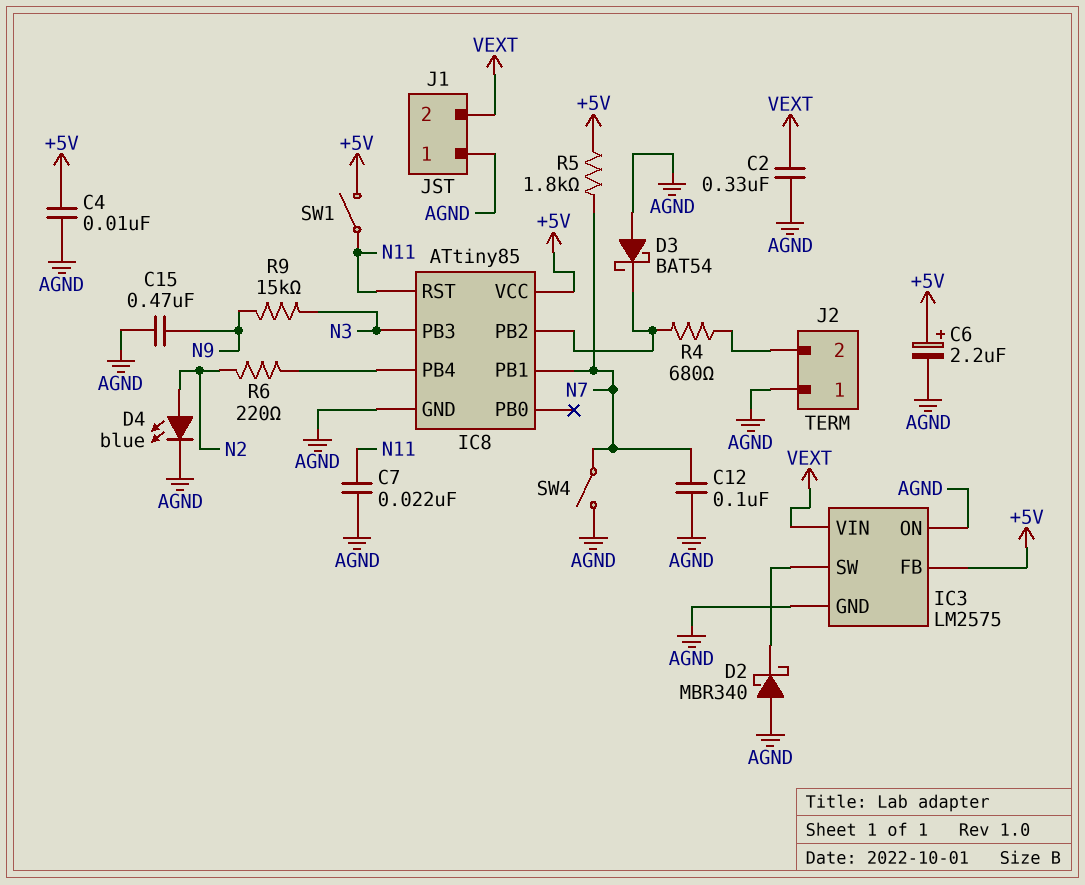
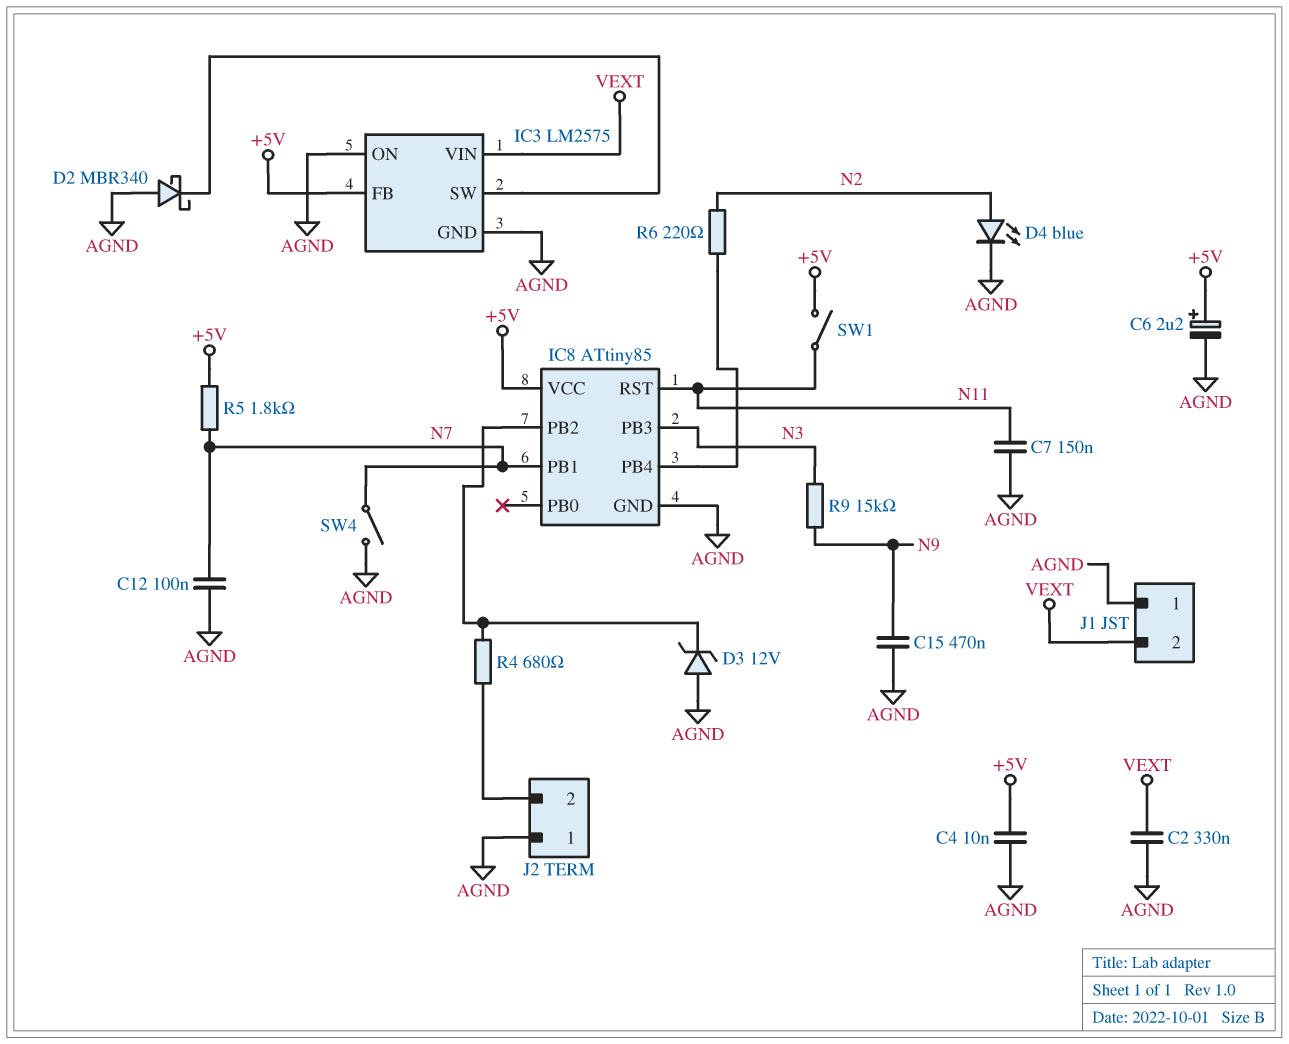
C7: 22nF (AGND, N11) -> 150nF (AGND, N11)
D3: schottky BAT54 (A AGND, K IC8/PB2) -> zener 12V (A AGND, K IC8/PB2)

